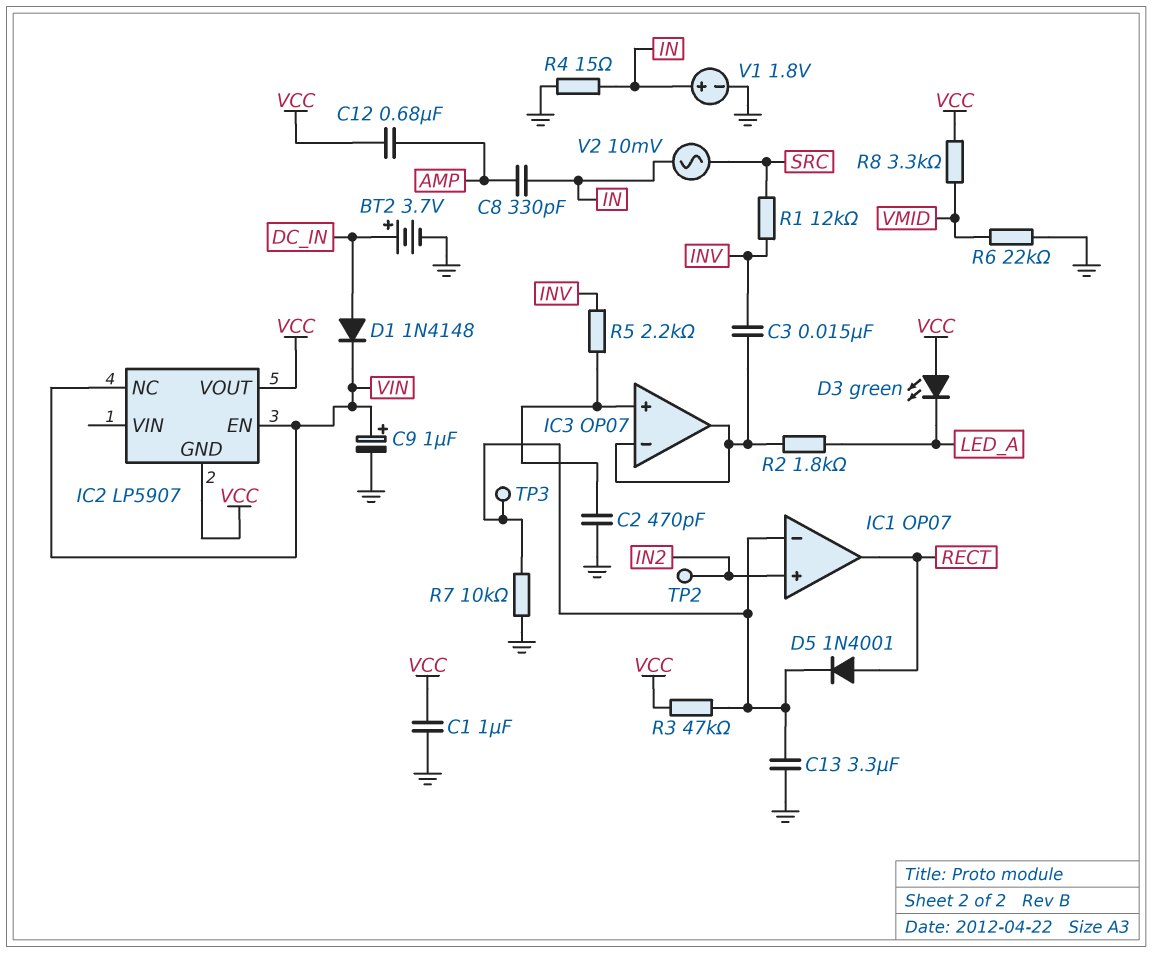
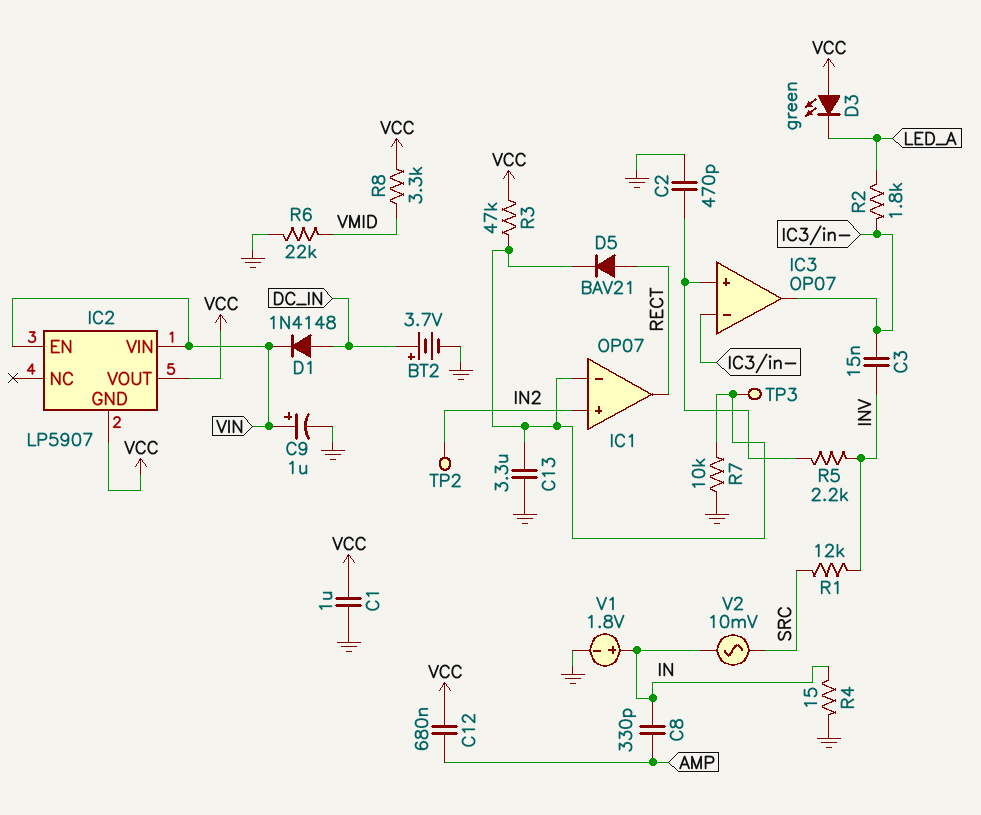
D5: diode 1N4001 (A RECT, K IC1/in-) -> diode BAV21 (A RECT, K IC1/in-)
IC2 pin NC: VIN -> none
IC2 pin VIN: none -> VIN

